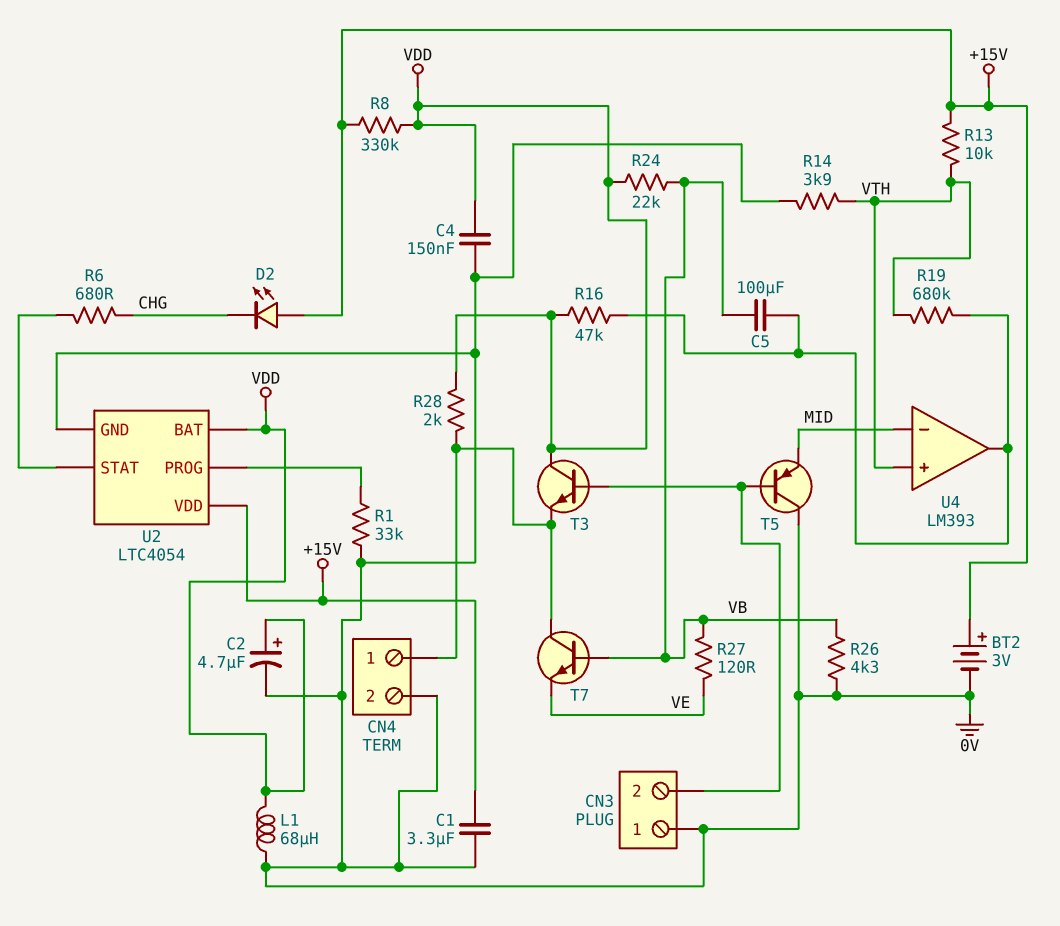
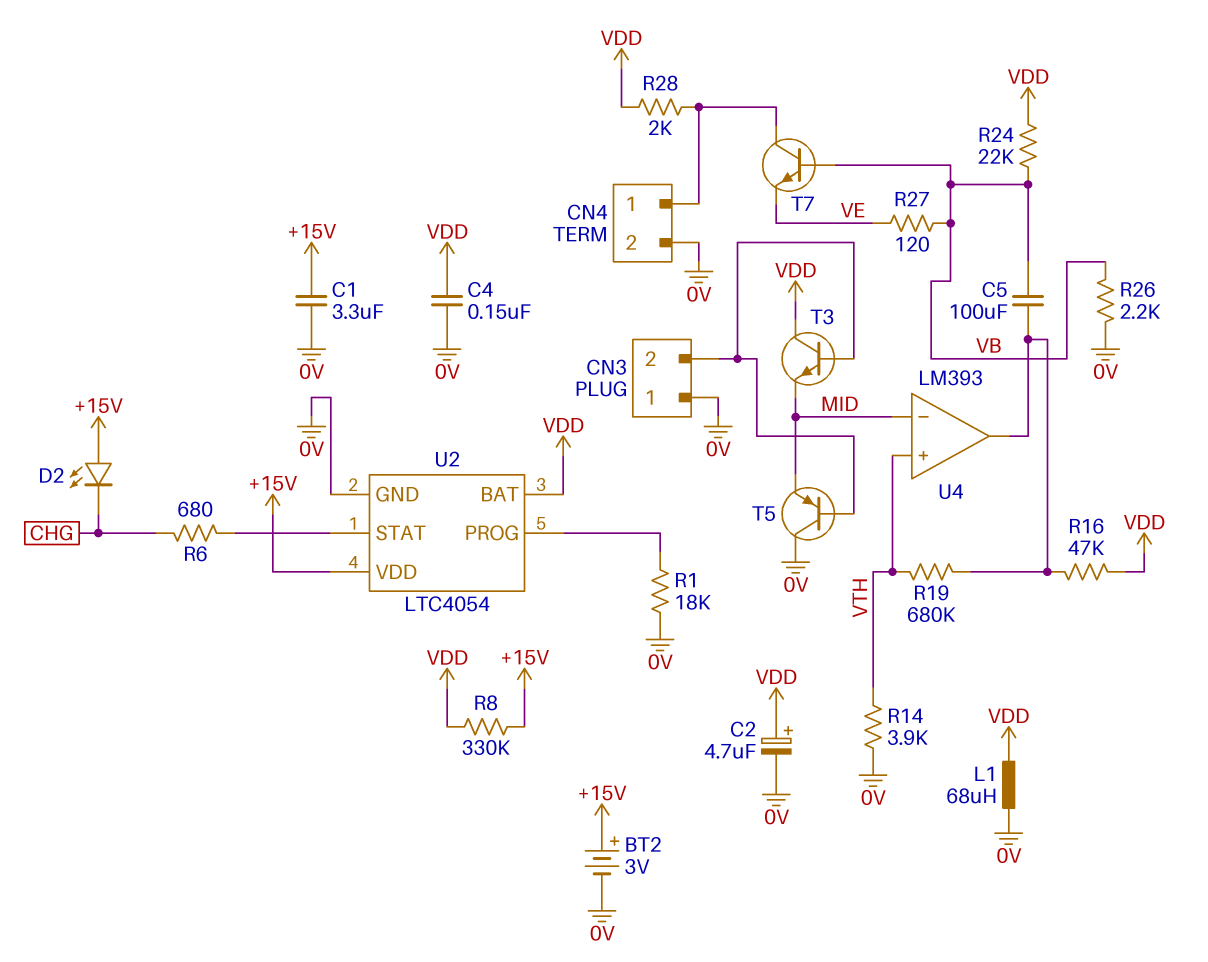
R1: 33k (0V, U2/PROG) -> 18k (0V, U2/PROG)
R13: 10k (+15V, VTH) -> none
R26: 4.3k (0V, VB) -> 2.2k (0V, VB)
T3: NPN (B CN3/2, C VDD, E CN4/1) -> NPN (B CN3/2, C VDD, E MID)

